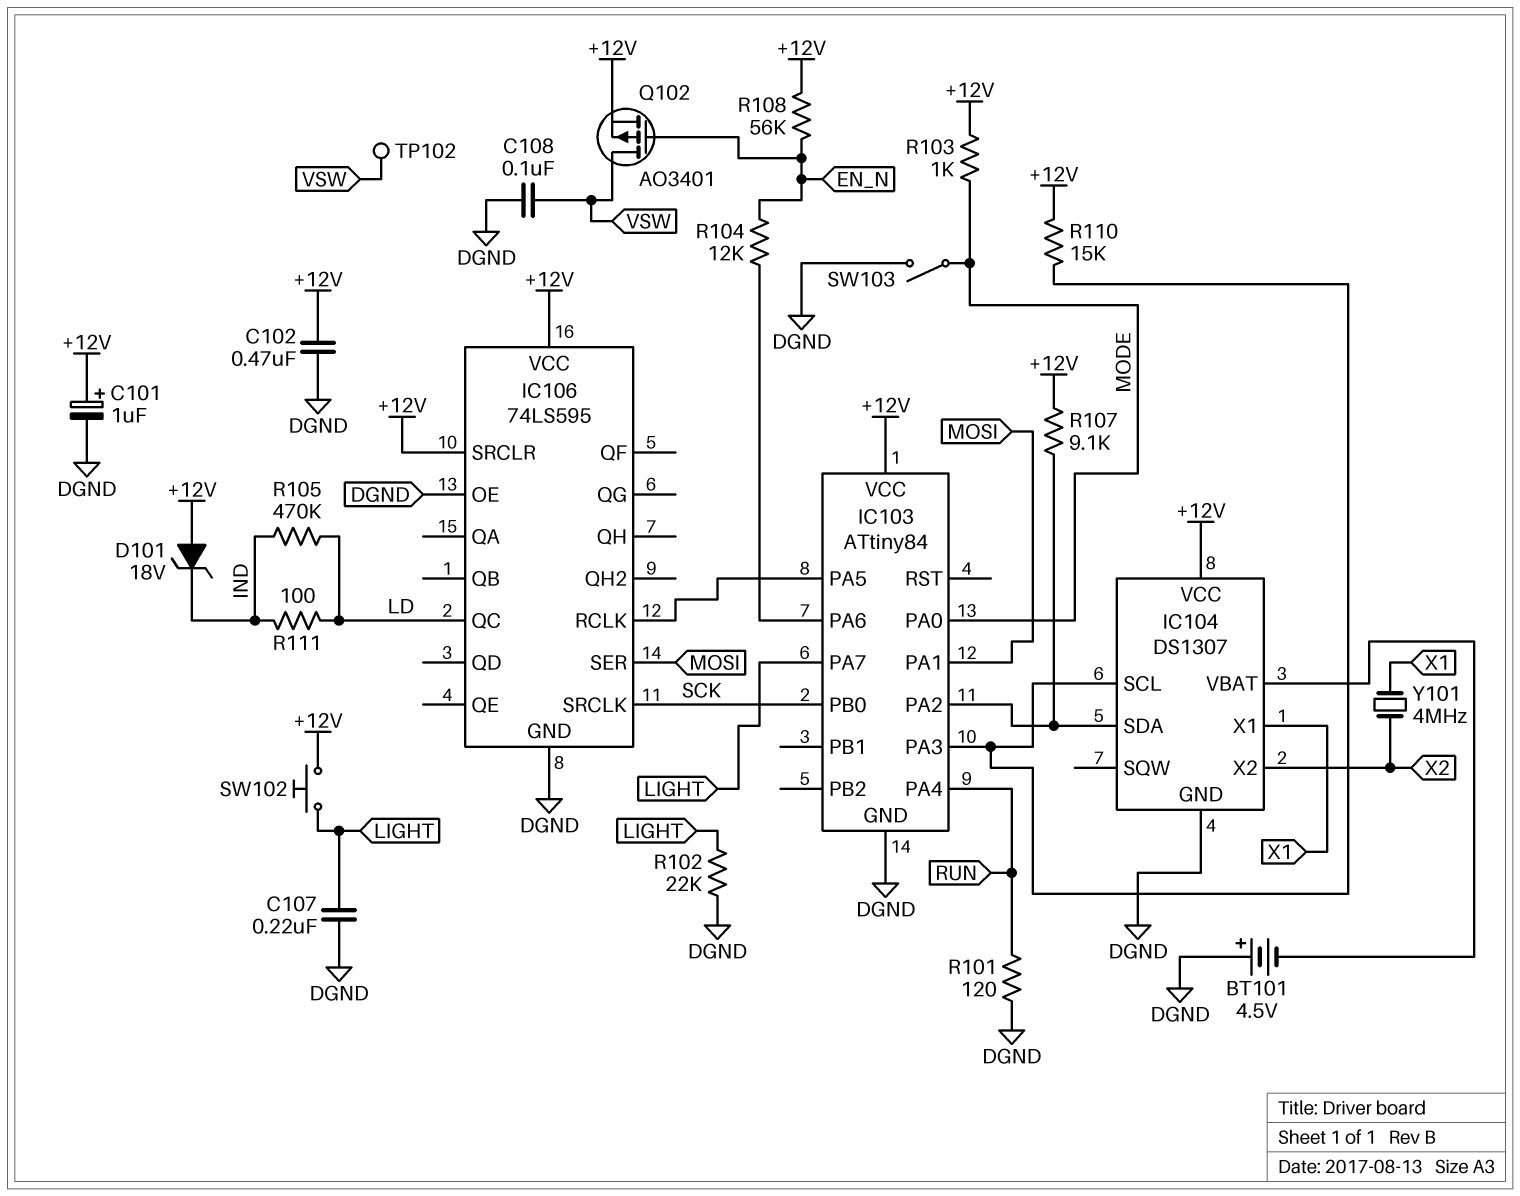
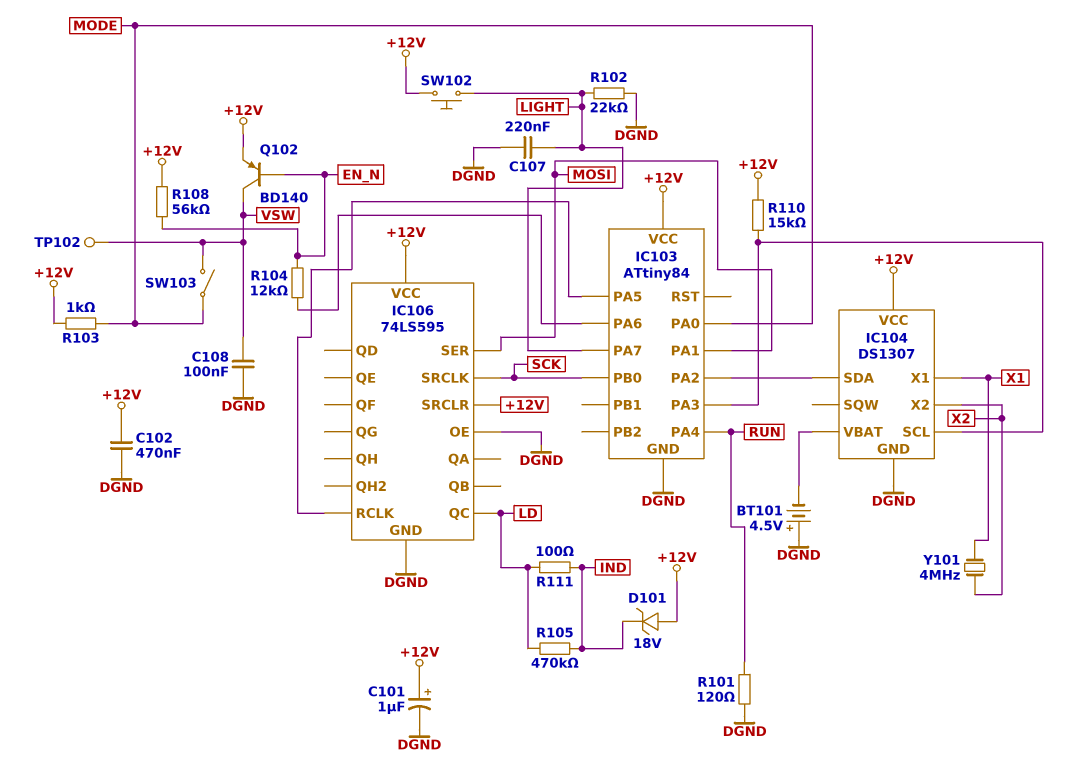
Q102: PMOS AO3401 (G EN_N, D VSW, S +12V) -> PNP BD140 (B EN_N, C VSW, E +12V)
R107: 9.1k (+12V, IC103/PA2) -> none
SW103: switch (DGND, MODE) -> switch (MODE, VSW)

